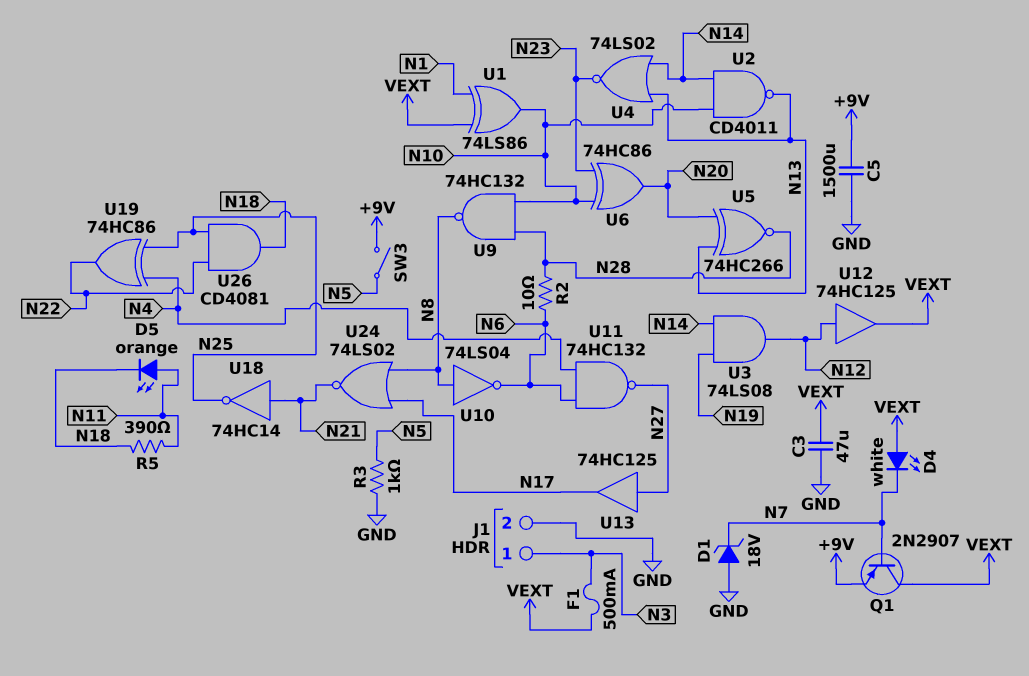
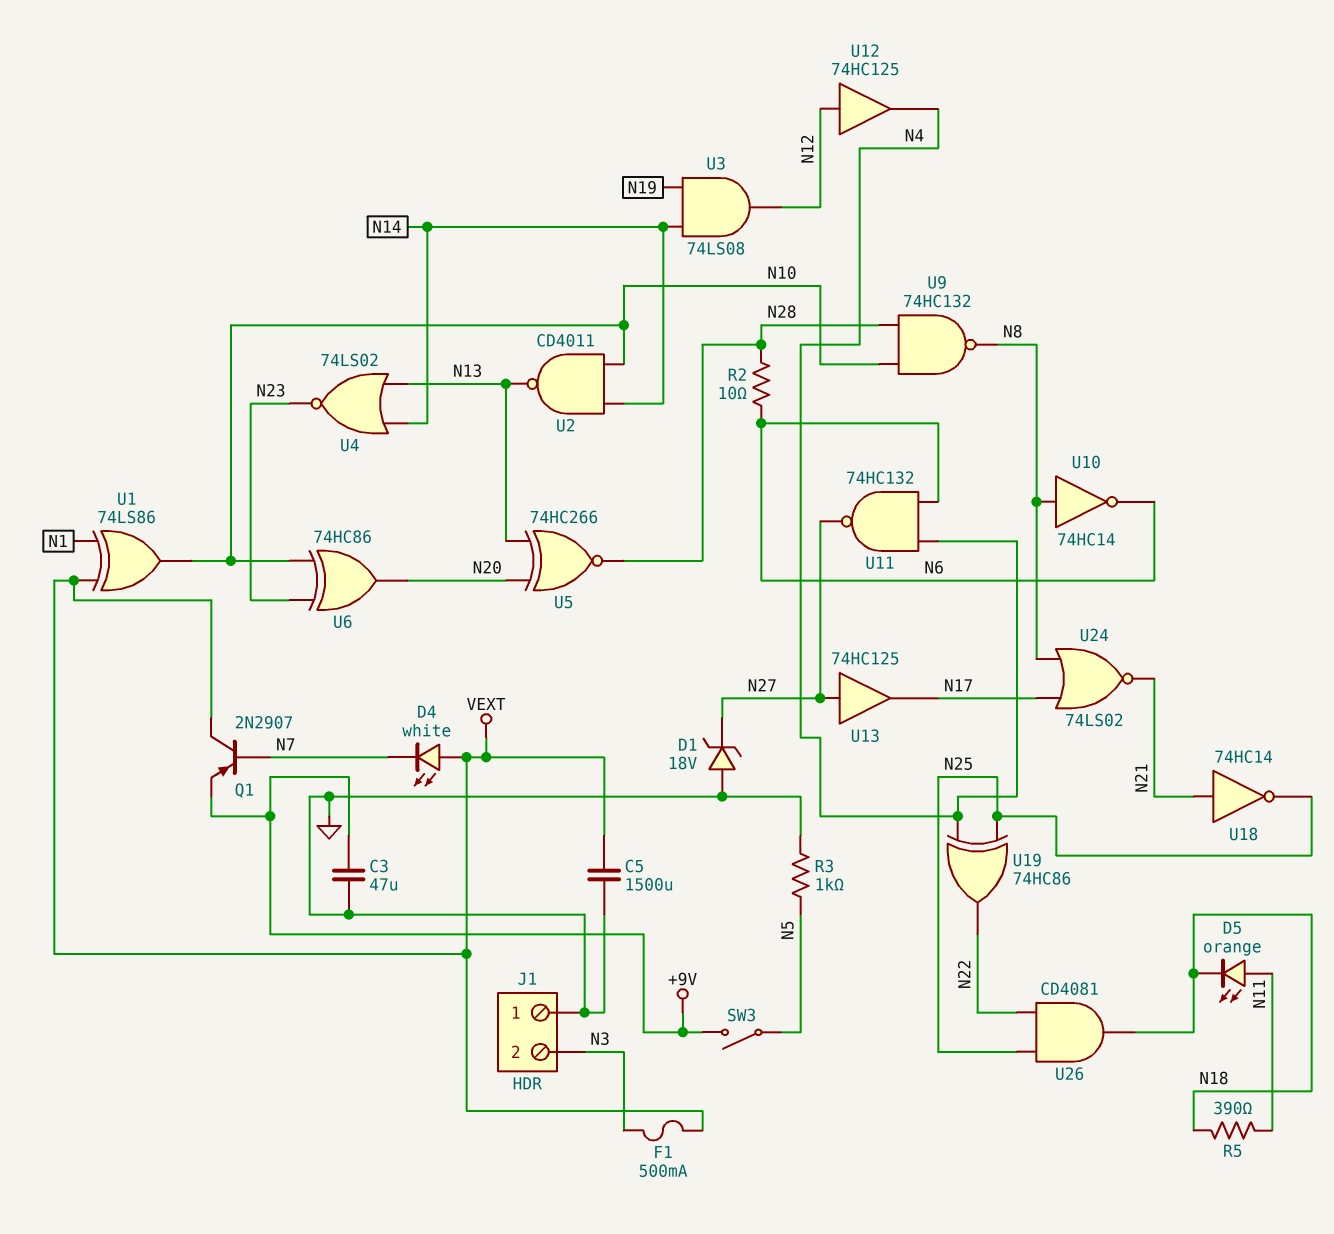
C3: 47uF (GND, VEXT) -> 47uF (+9V, GND)
C5: 1500uF (+9V, GND) -> 1500uF (GND, VEXT)
D1: zener 18V (A GND, K N7) -> zener 18V (A GND, K N27)
J1 pin 1: N3 -> GND
J1 pin 2: GND -> N3
U10: NOT 74LS04 (in N8, out N6) -> NOT 74HC14 (in N8, out N6)
U12: buffer 74HC125 (in N12, out VEXT) -> buffer 74HC125 (in N12, out N4)

